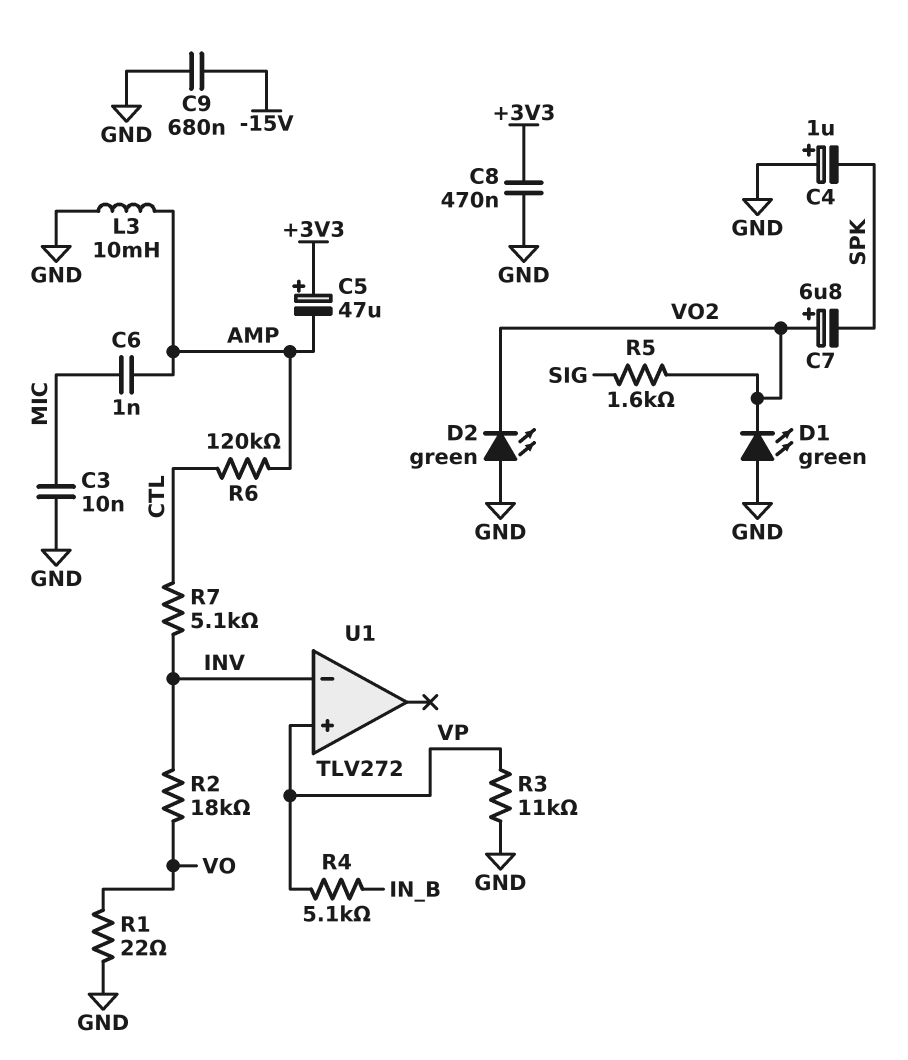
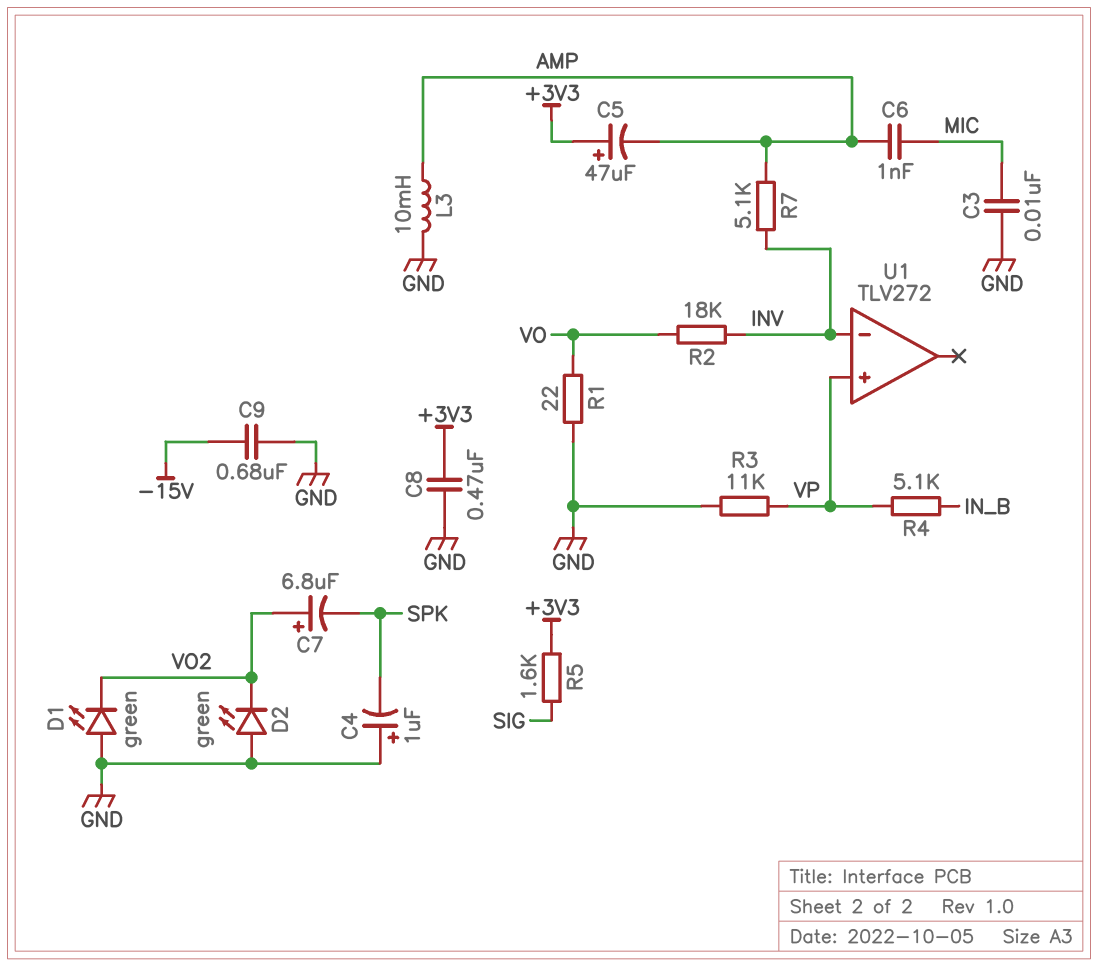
R5: 1.6k (SIG, VO2) -> 1.6k (+3V3, SIG)
R6: 120k (AMP, CTL) -> none
R7: 5.1k (CTL, INV) -> 5.1k (AMP, INV)

